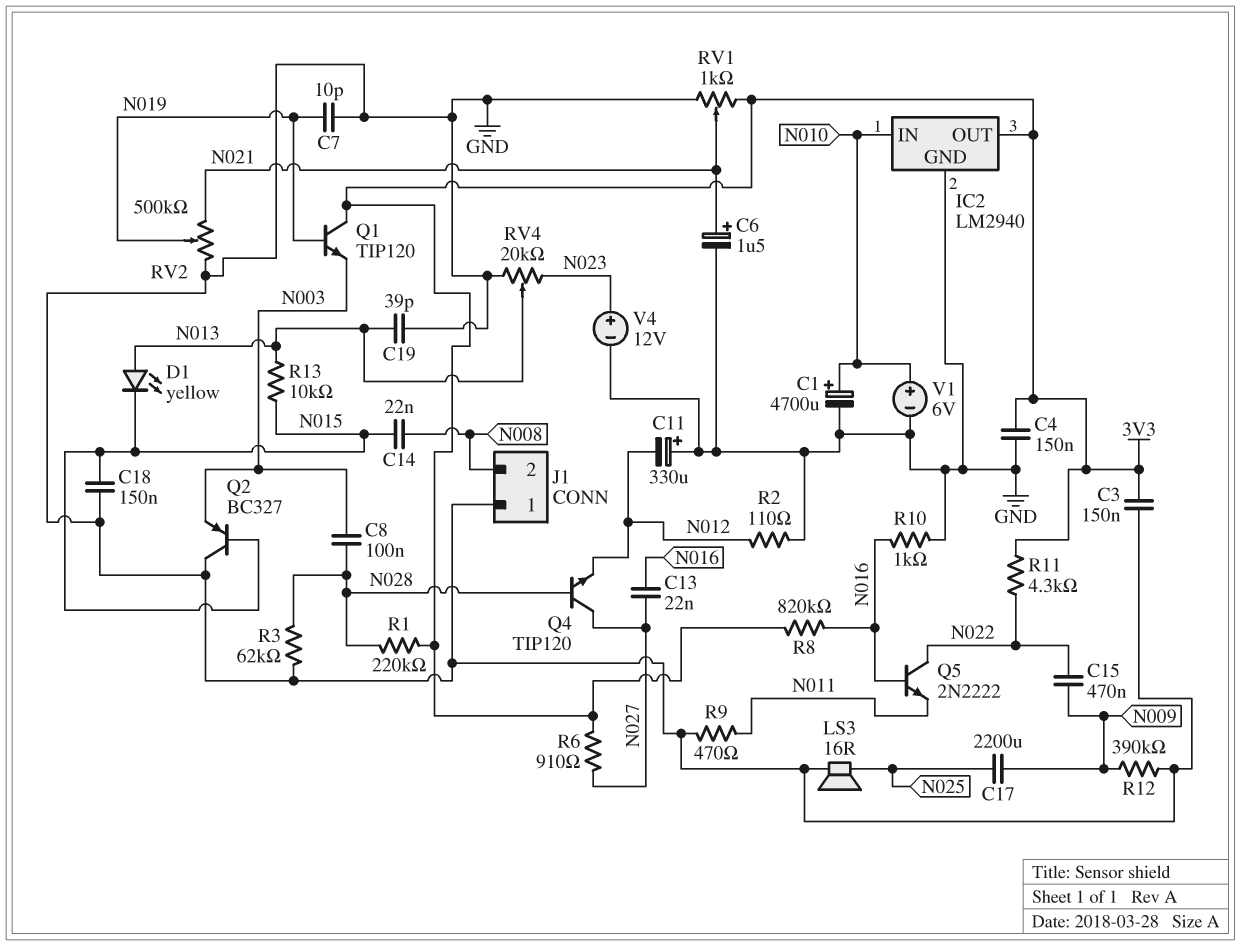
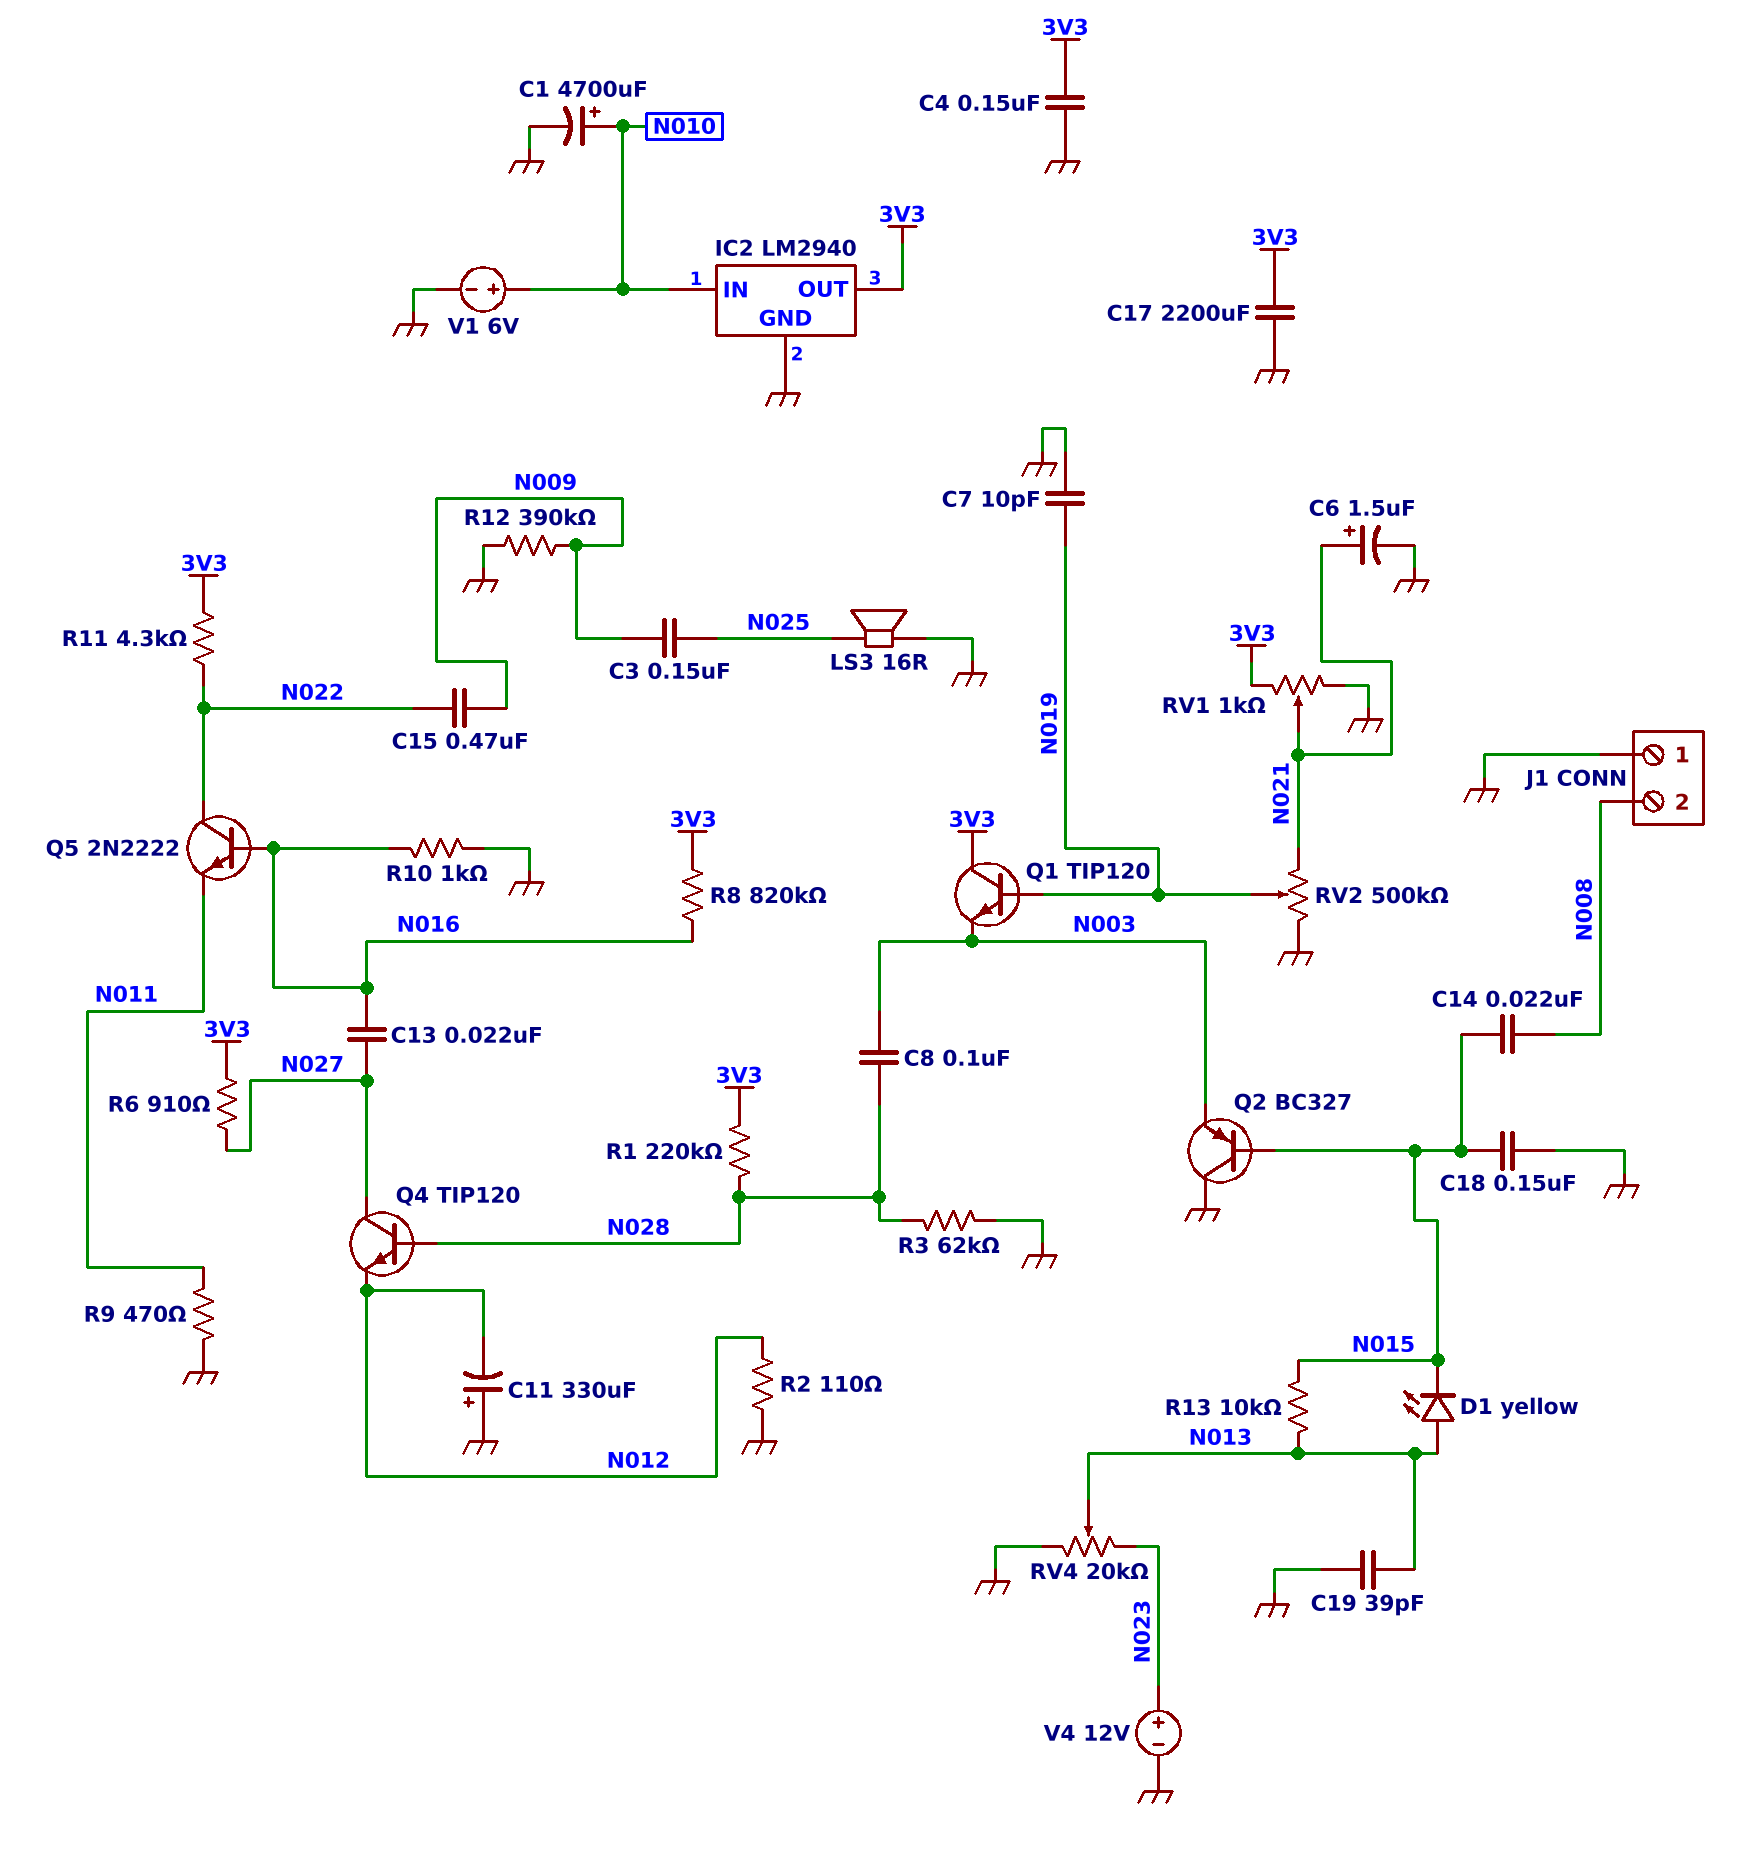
C3: 150nF (3V3, GND) -> 150nF (N009, N025)
C17: 2200uF (N009, N025) -> 2200uF (3V3, GND)

